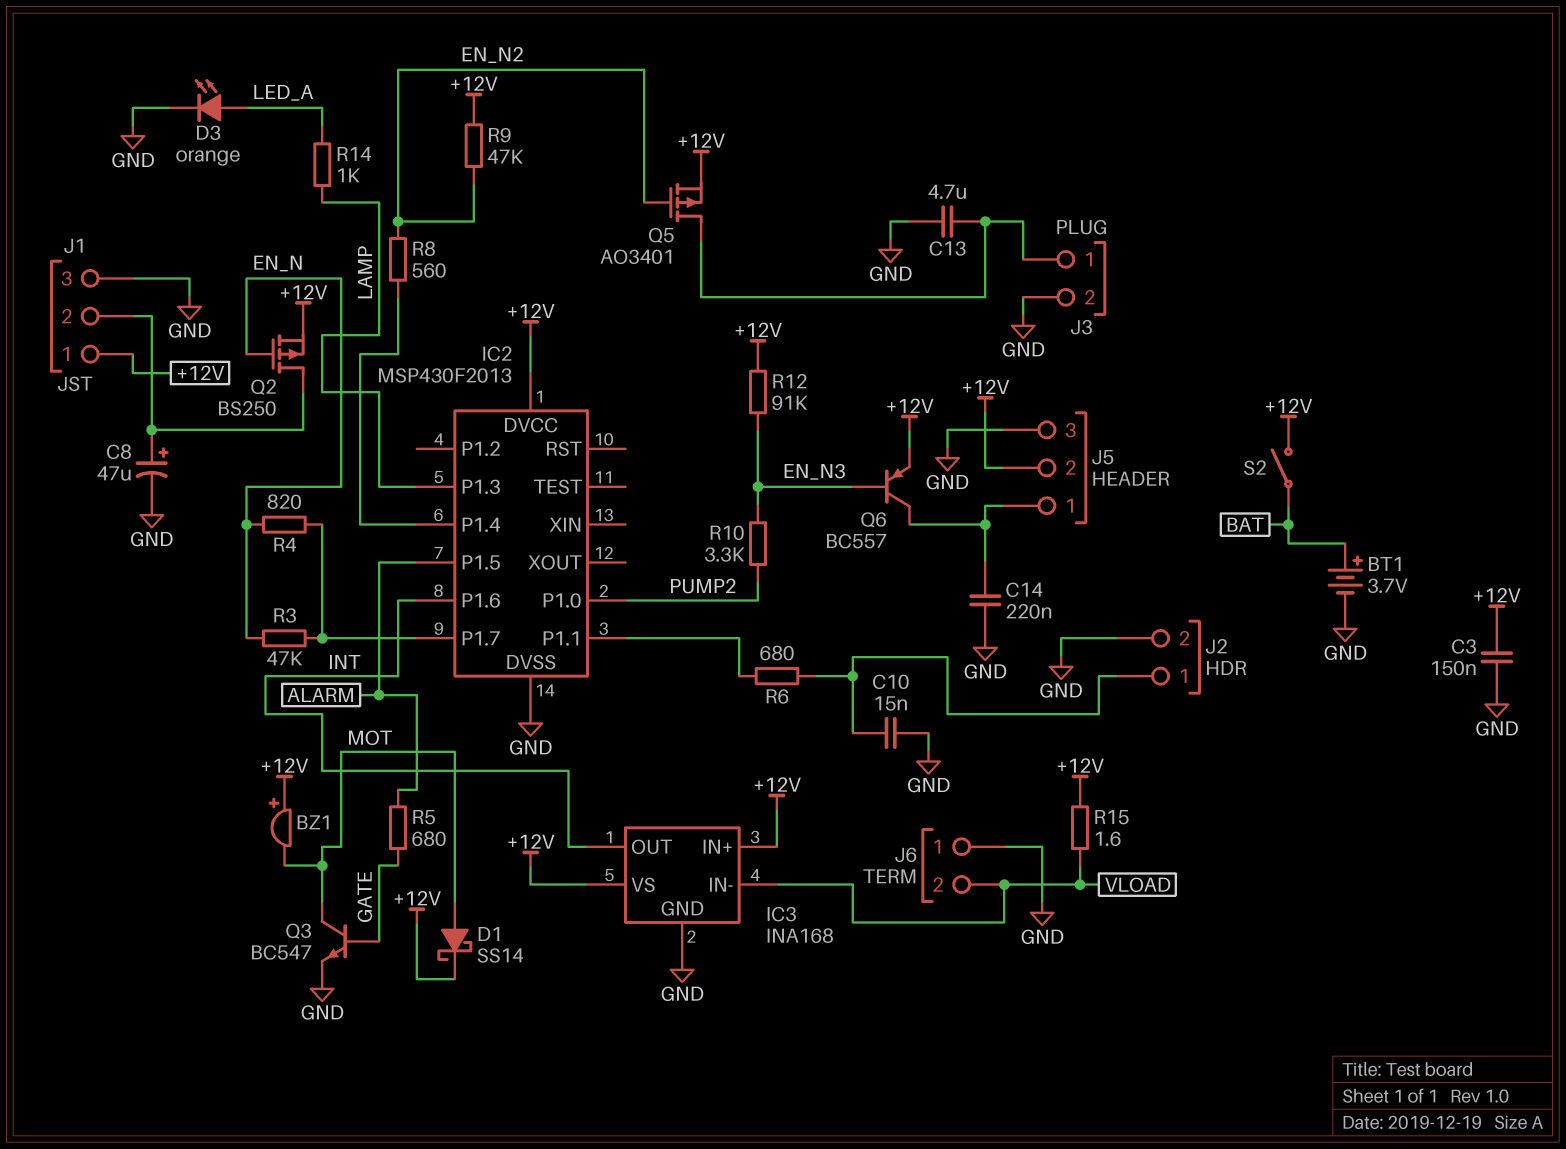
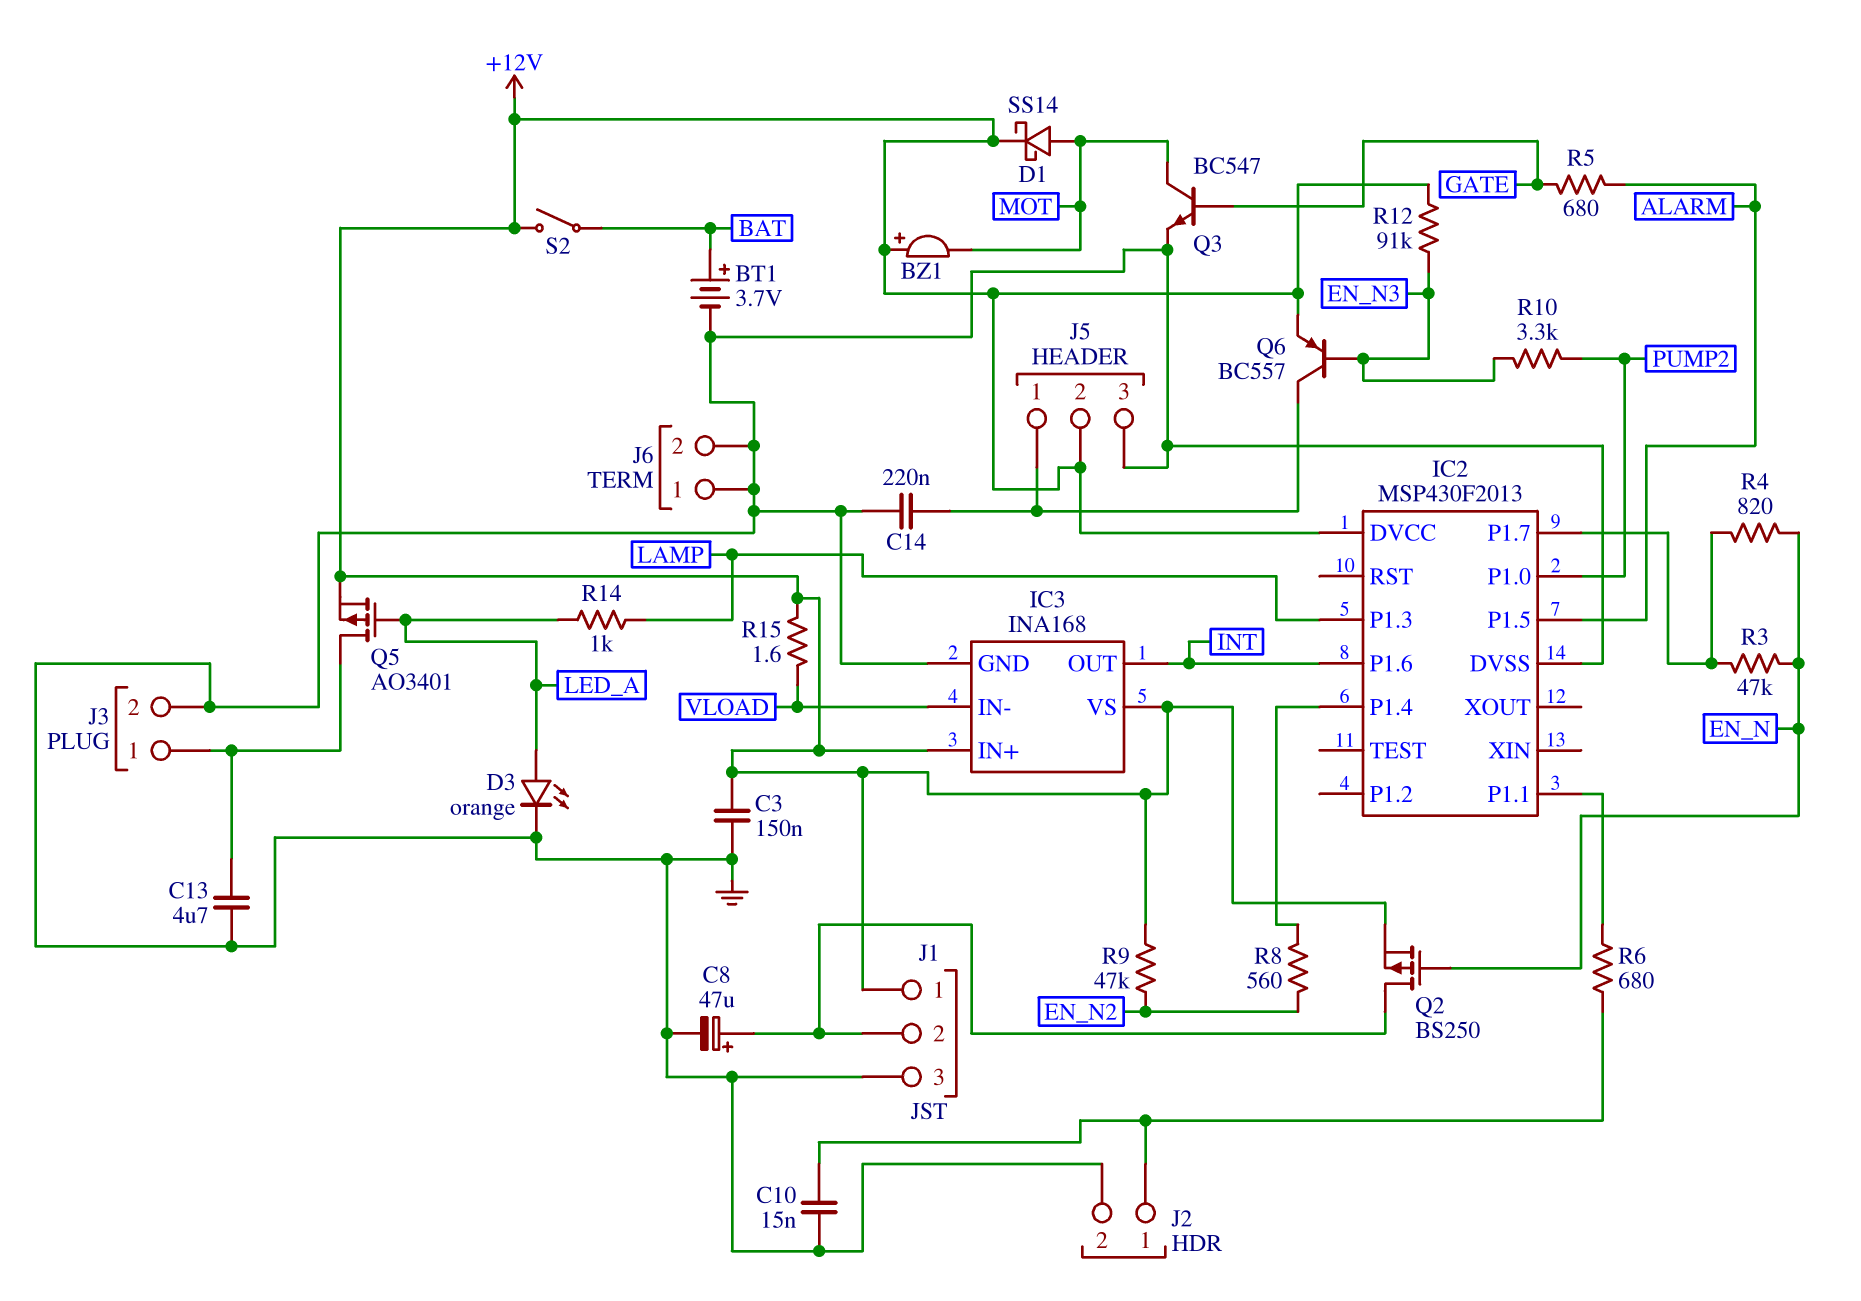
J6 pin 2: VLOAD -> GND
Q5: PMOS AO3401 (G EN_N2, D J3/1, S +12V) -> PMOS AO3401 (G LED_A, D J3/1, S +12V)

